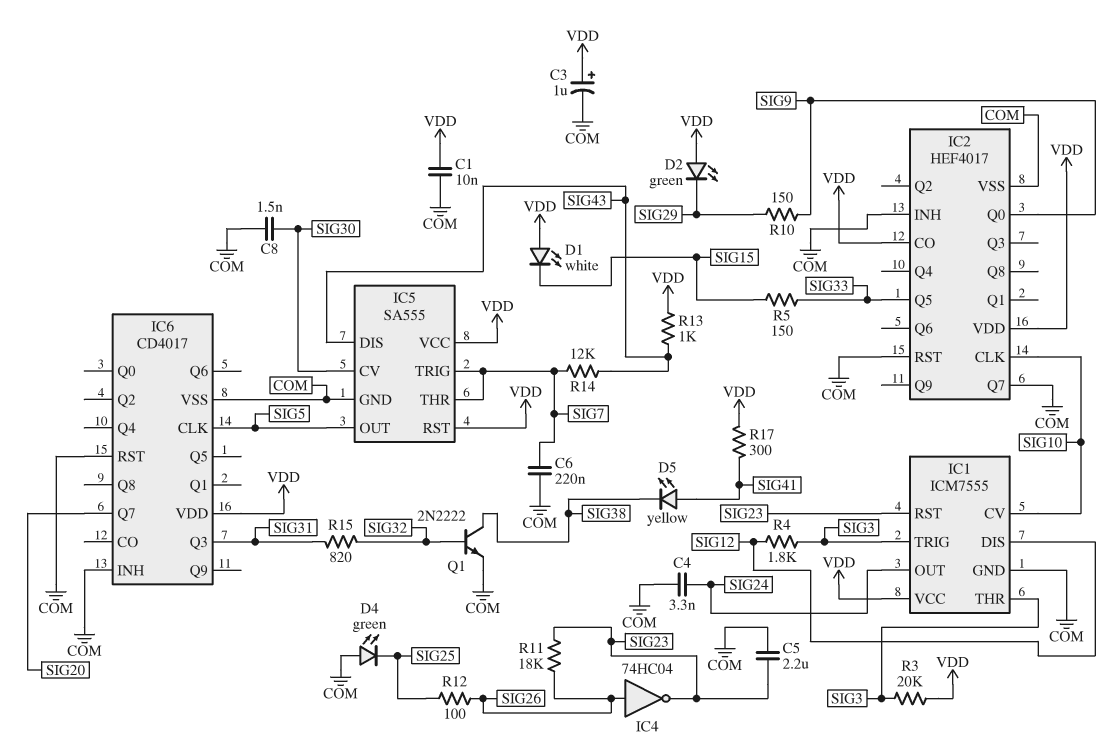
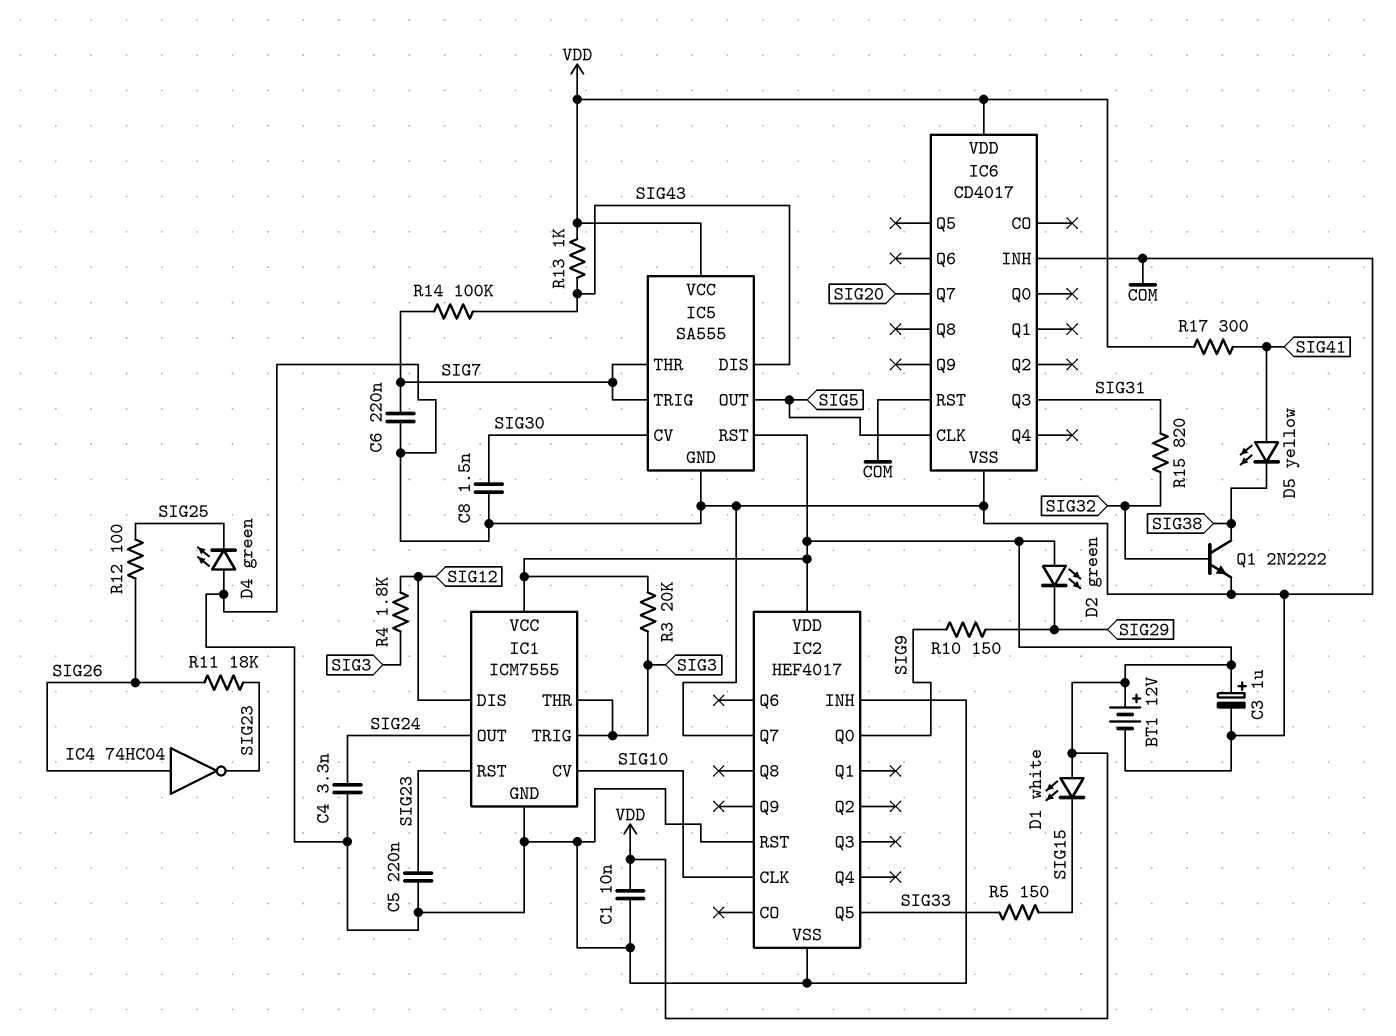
BT1: none -> 12V (plus VDD, minus COM)
C5: 2.2uF (COM, SIG23) -> 220nF (COM, SIG23)
IC2 pin CO: VDD -> none
R14: 12k (SIG7, SIG43) -> 100k (SIG7, SIG43)

